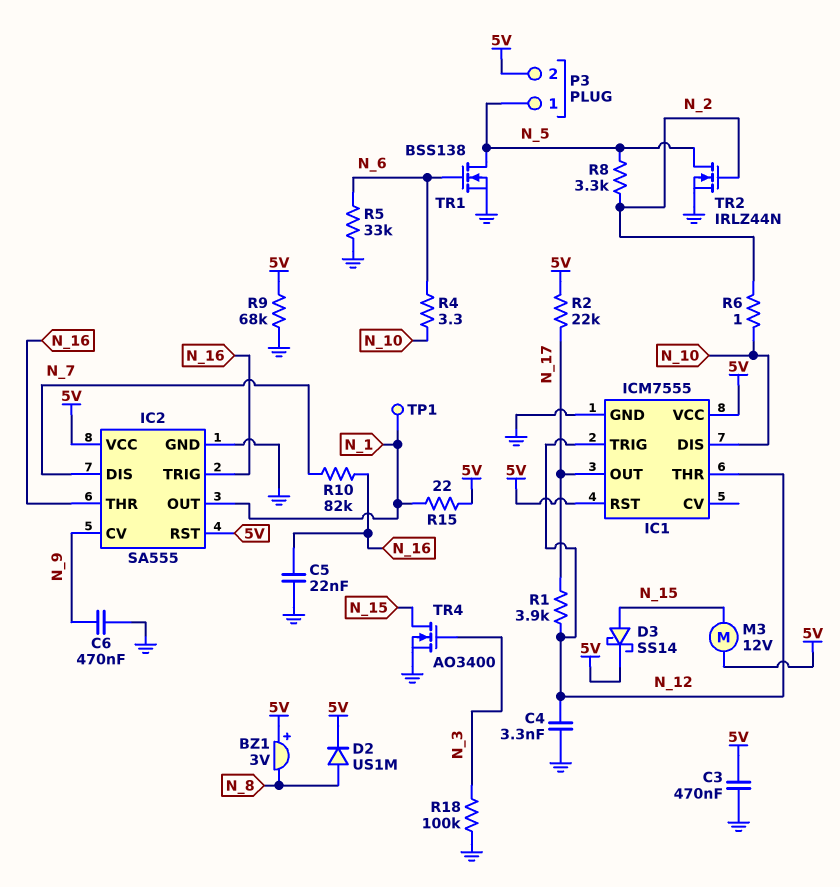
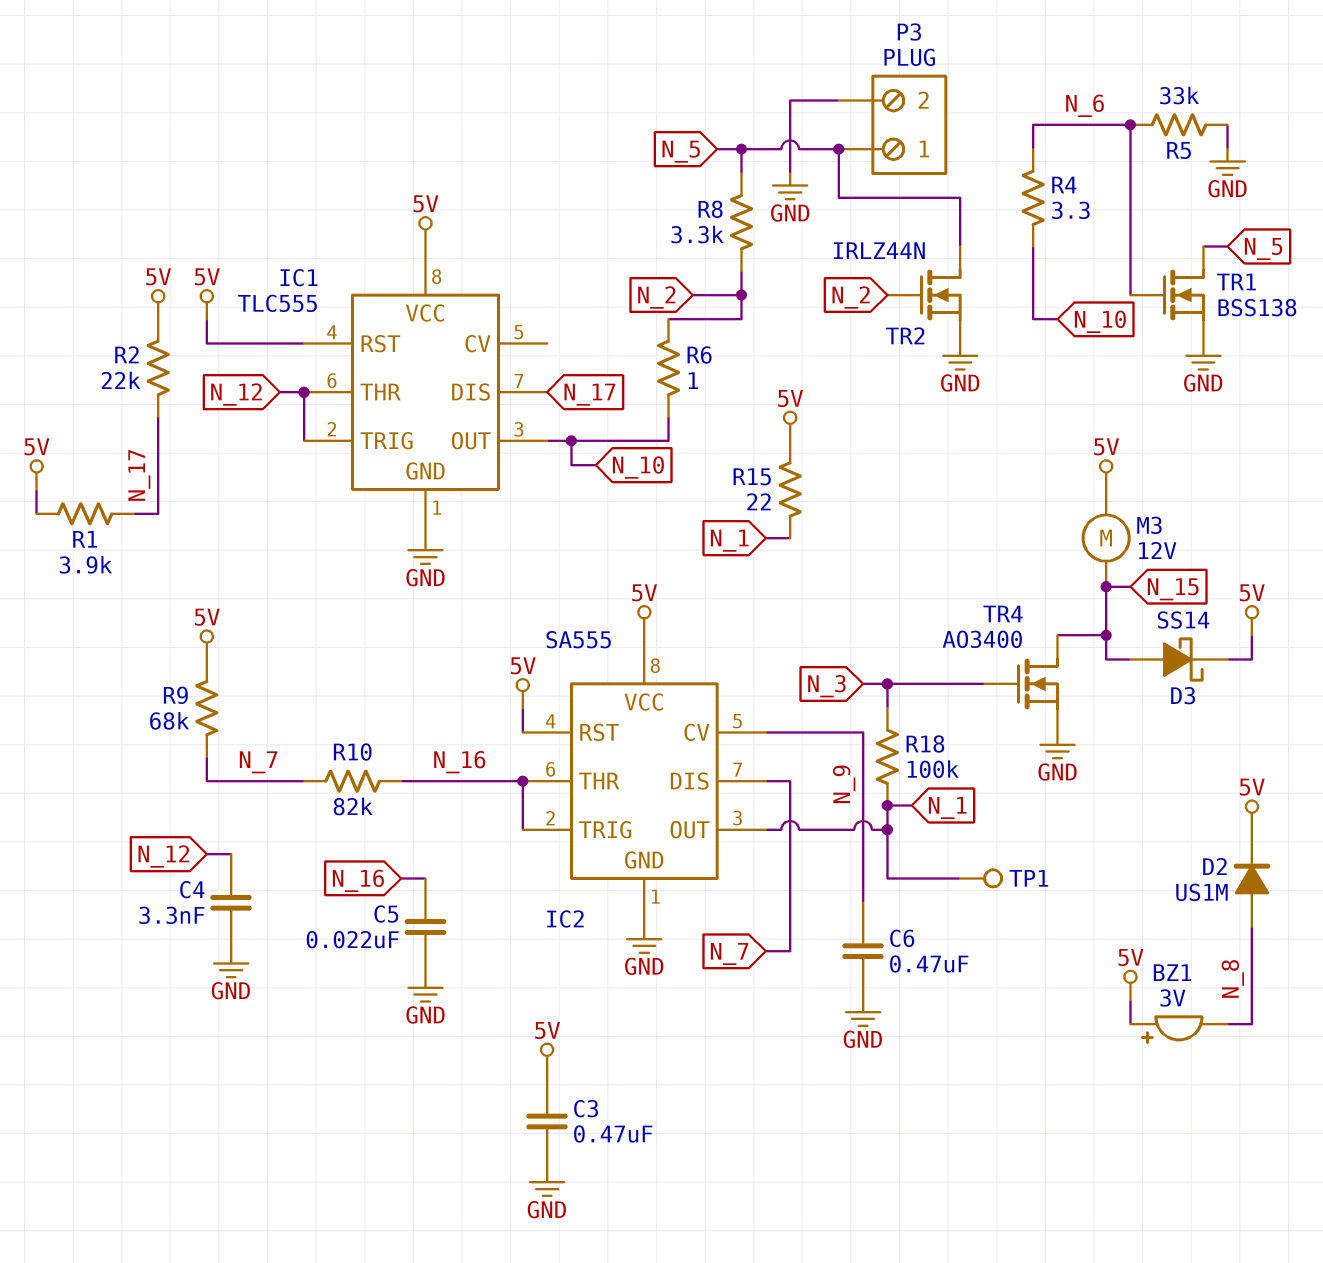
IC1: ICM7555 -> TLC555
IC1 pin DIS: N_10 -> N_17
IC1 pin OUT: N_17 -> N_10
P3 pin 2: 5V -> GND
R1: 3.9k (N_12, N_17) -> 3.9k (5V, N_17)
R9: 68k (5V, GND) -> 68k (5V, N_7)
R18: 100k (GND, N_3) -> 100k (N_1, N_3)

